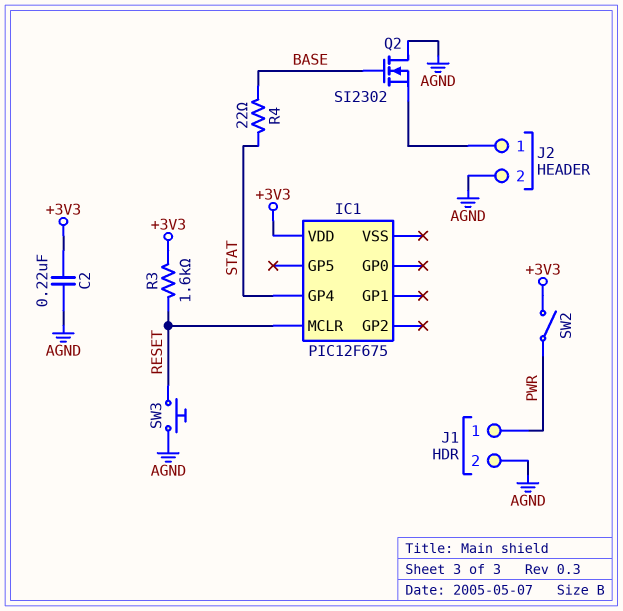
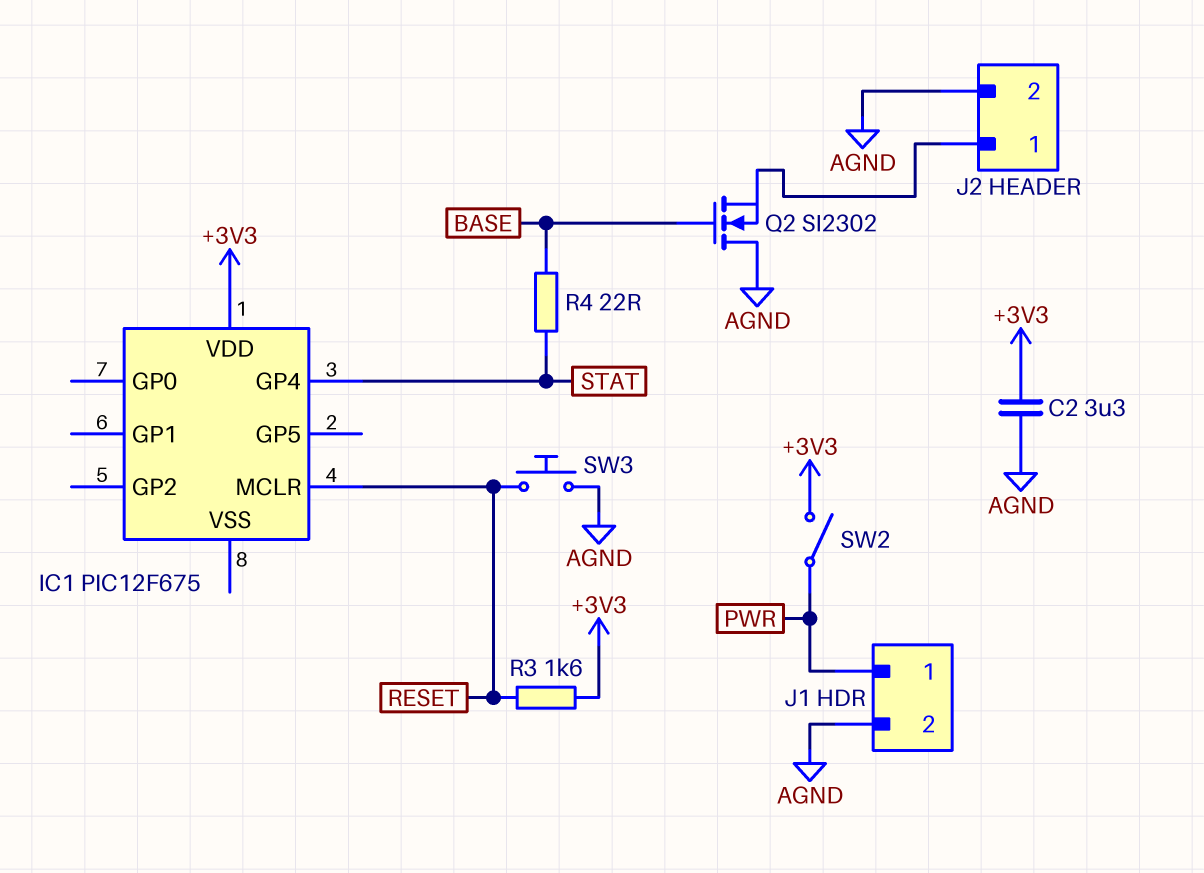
C2: 220nF (+3V3, AGND) -> 3.3uF (+3V3, AGND)

